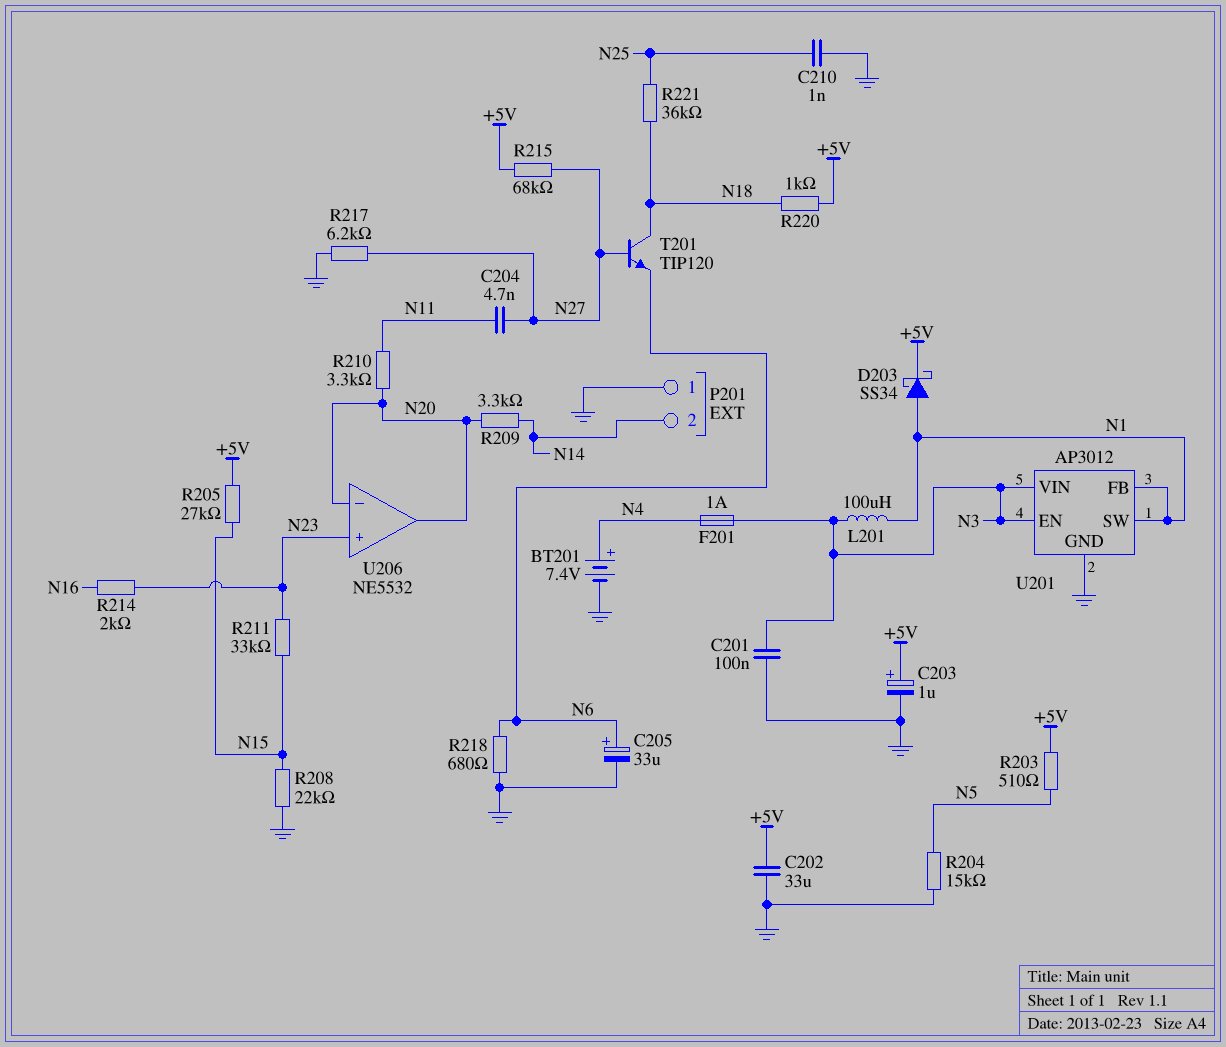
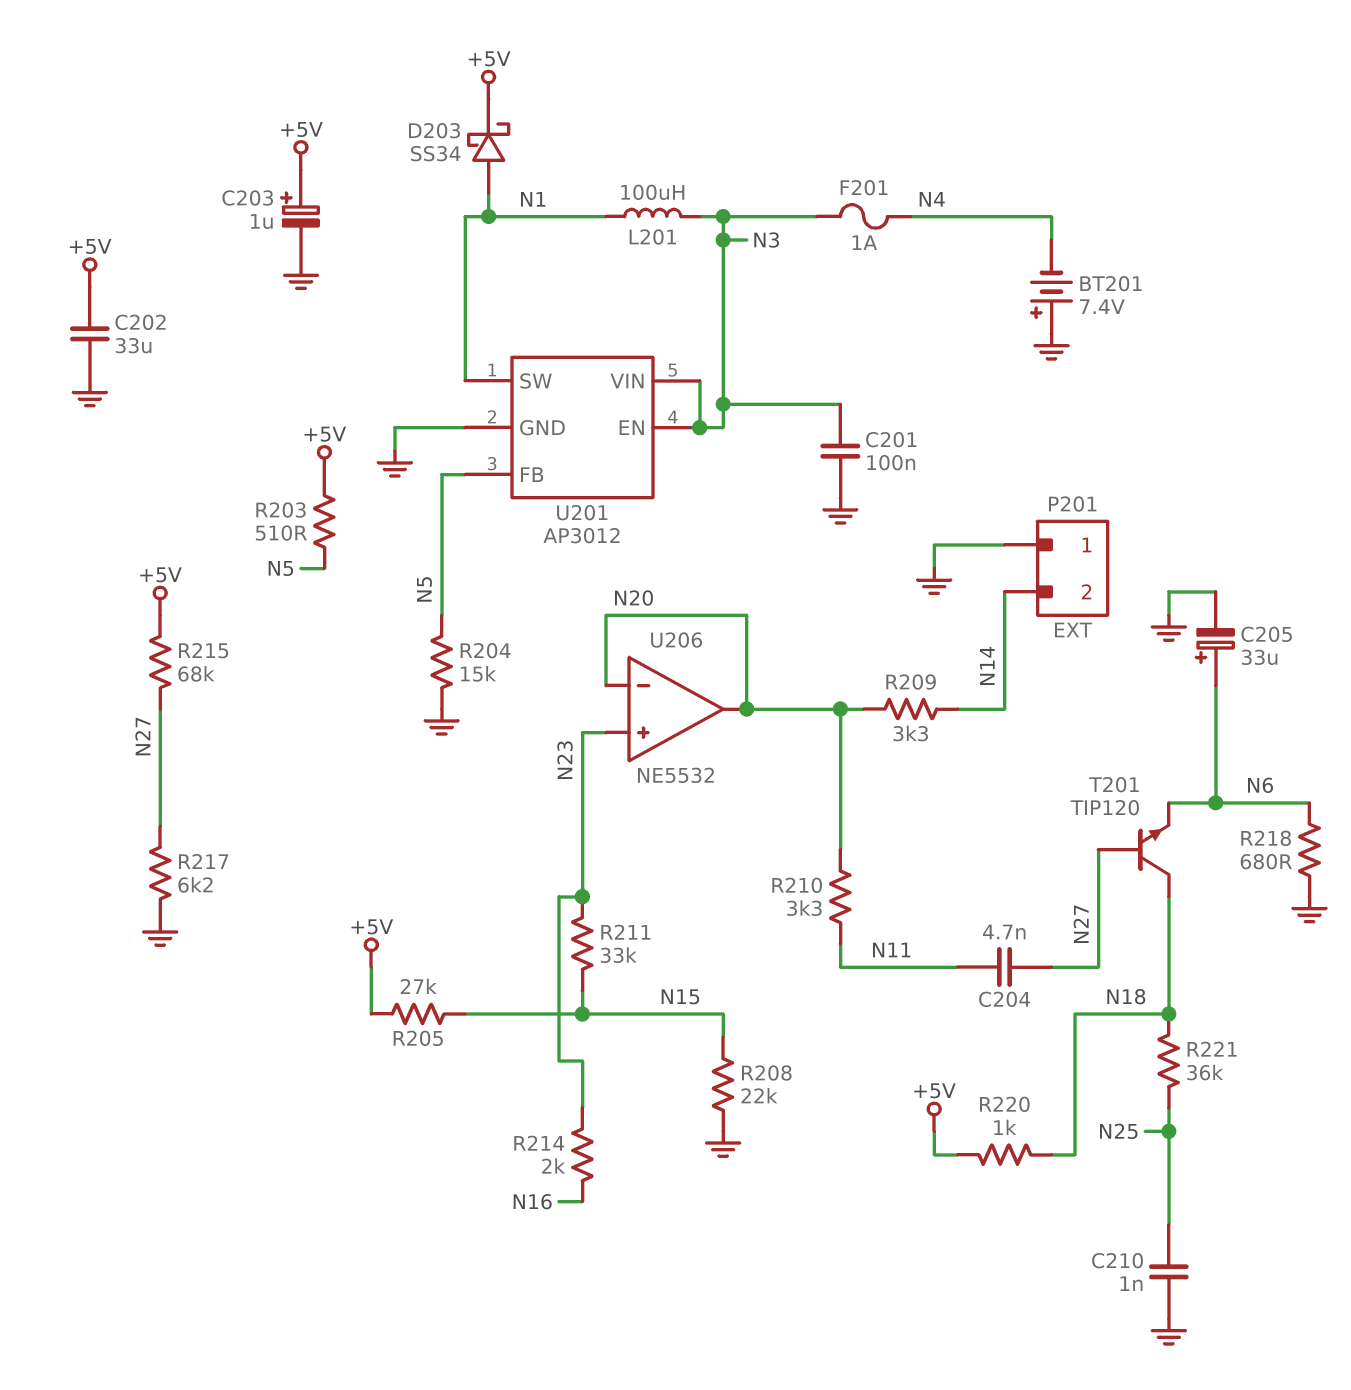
BT201: 7.4V (plus N4, minus GND) -> 7.4V (plus GND, minus N4)
U201 pin FB: N1 -> N5

